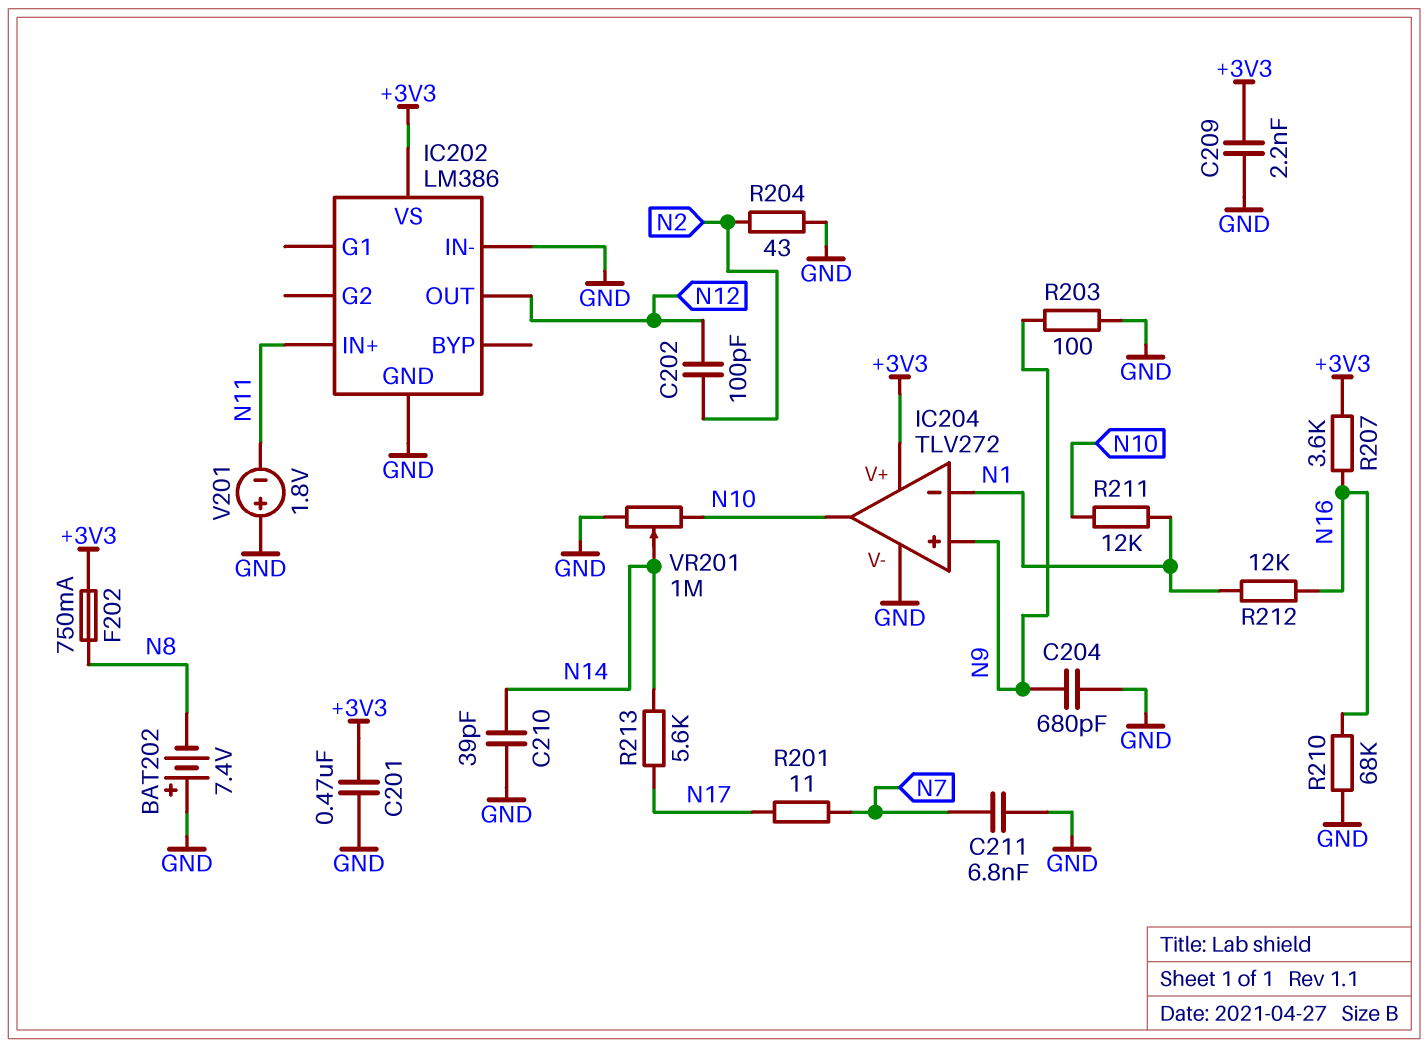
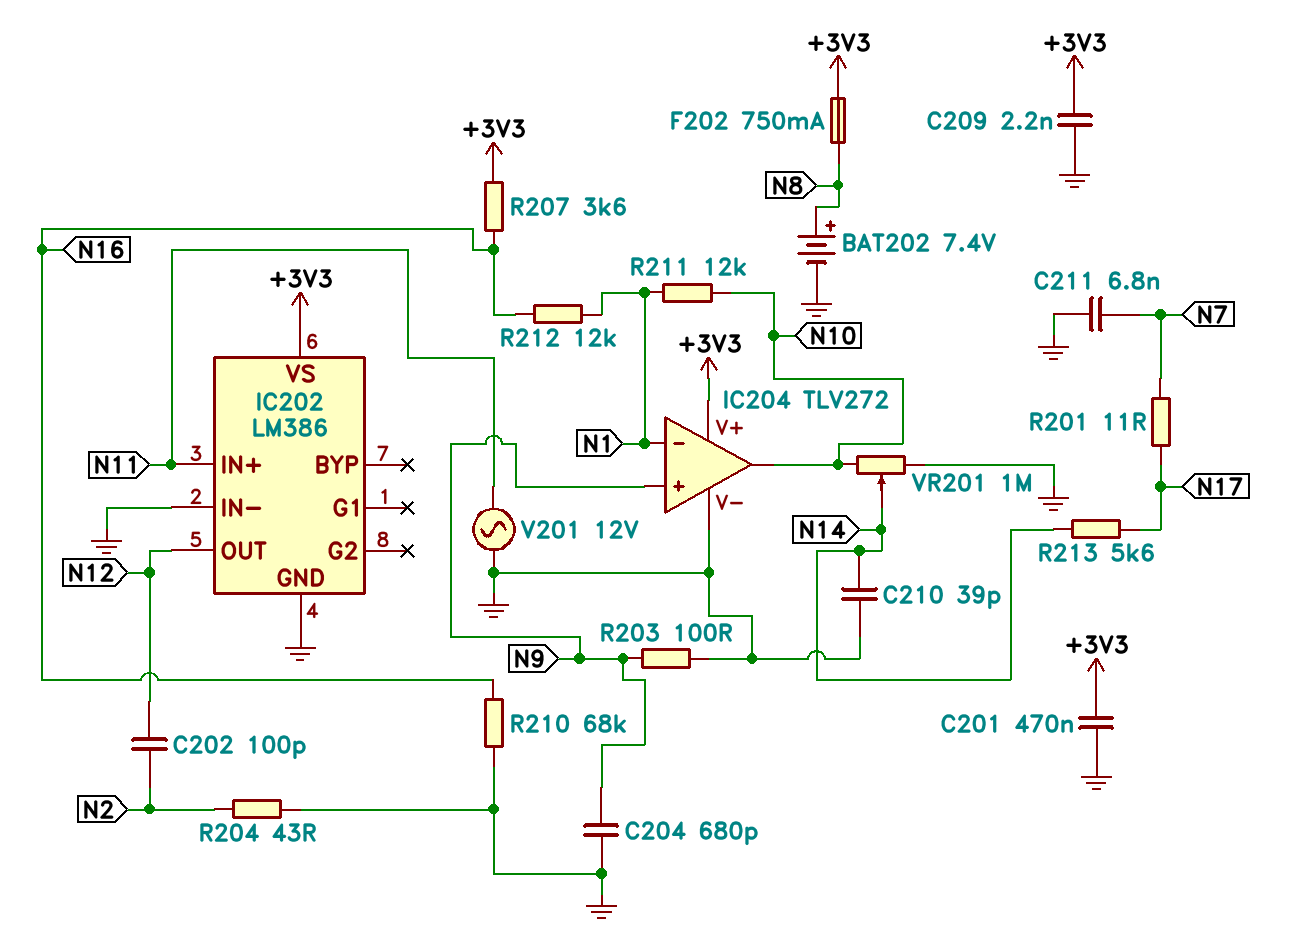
BAT202: 7.4V (plus GND, minus N8) -> 7.4V (plus N8, minus GND)
V201: 1.8V (plus GND, minus N11) -> AC 12V (GND, N11)

